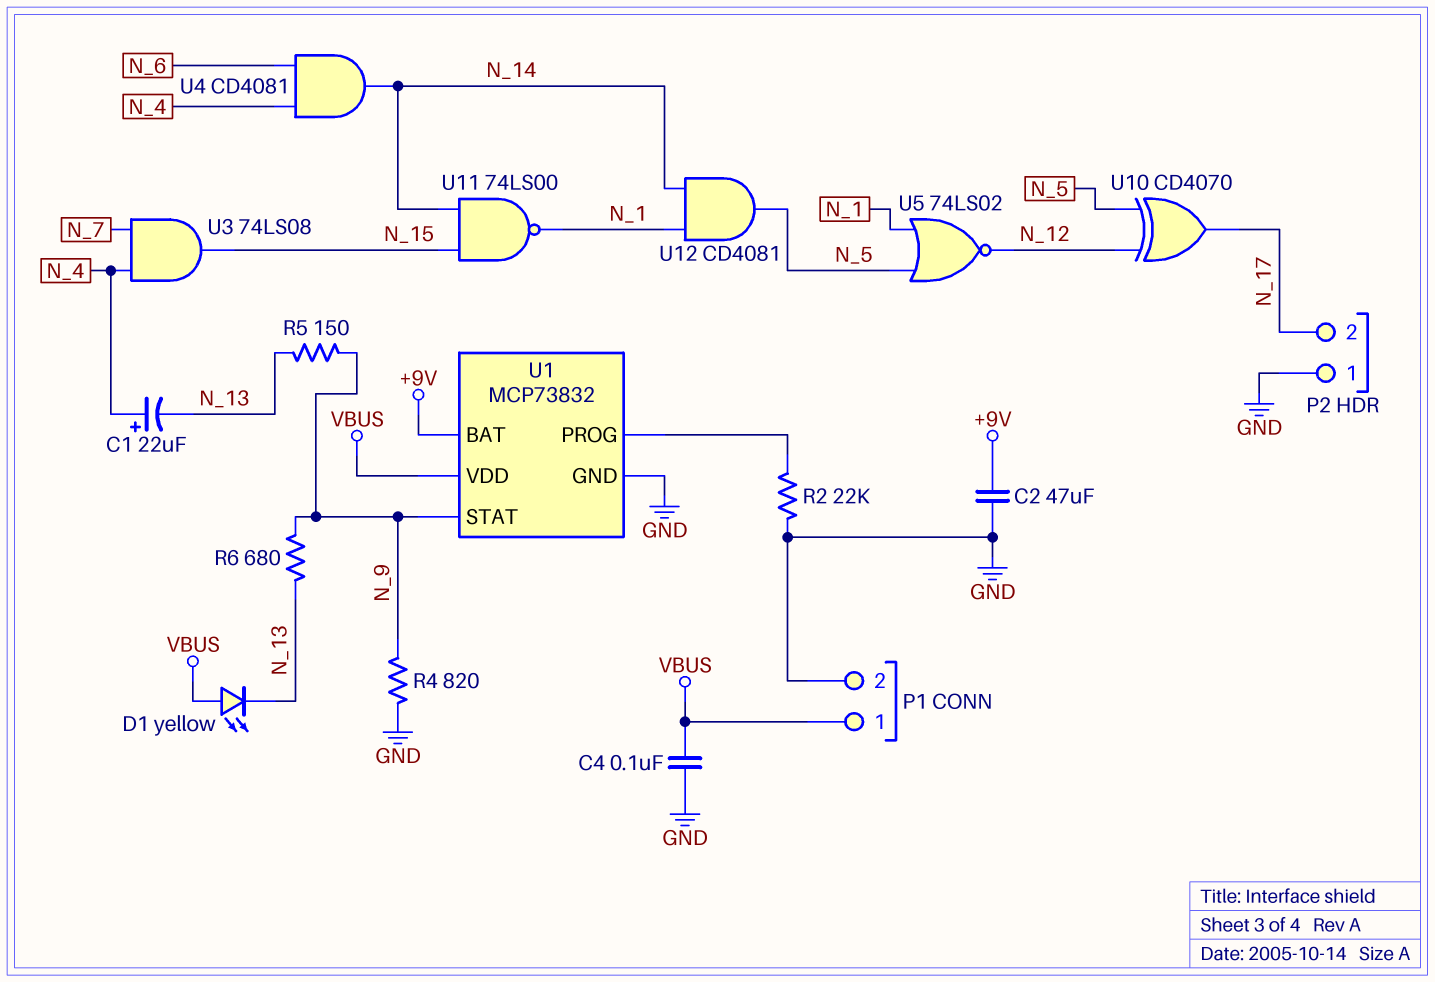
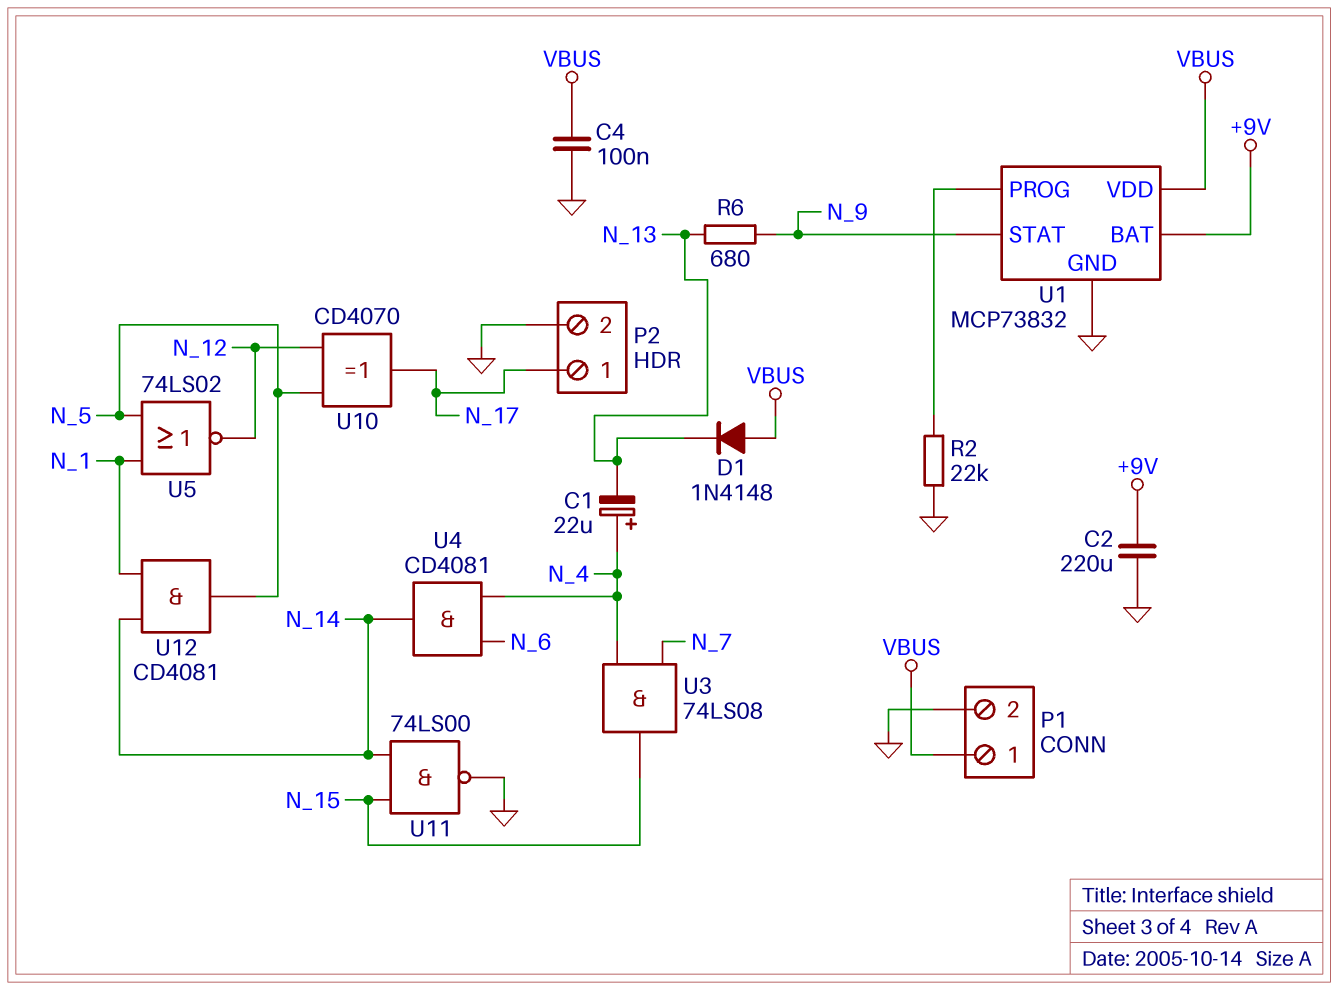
C2: 47uF (+9V, GND) -> 220uF (+9V, GND)
D1: LED yellow (A VBUS, K N_13) -> diode 1N4148 (A VBUS, K N_13)
P2 pin 1: GND -> N_17
P2 pin 2: N_17 -> GND
R4: 820 (GND, N_9) -> none
R5: 150 (N_9, N_13) -> none
U11: NAND 74LS00 (in N_14, in N_15, out N_1) -> NAND 74LS00 (in N_14, in N_15, out GND)

